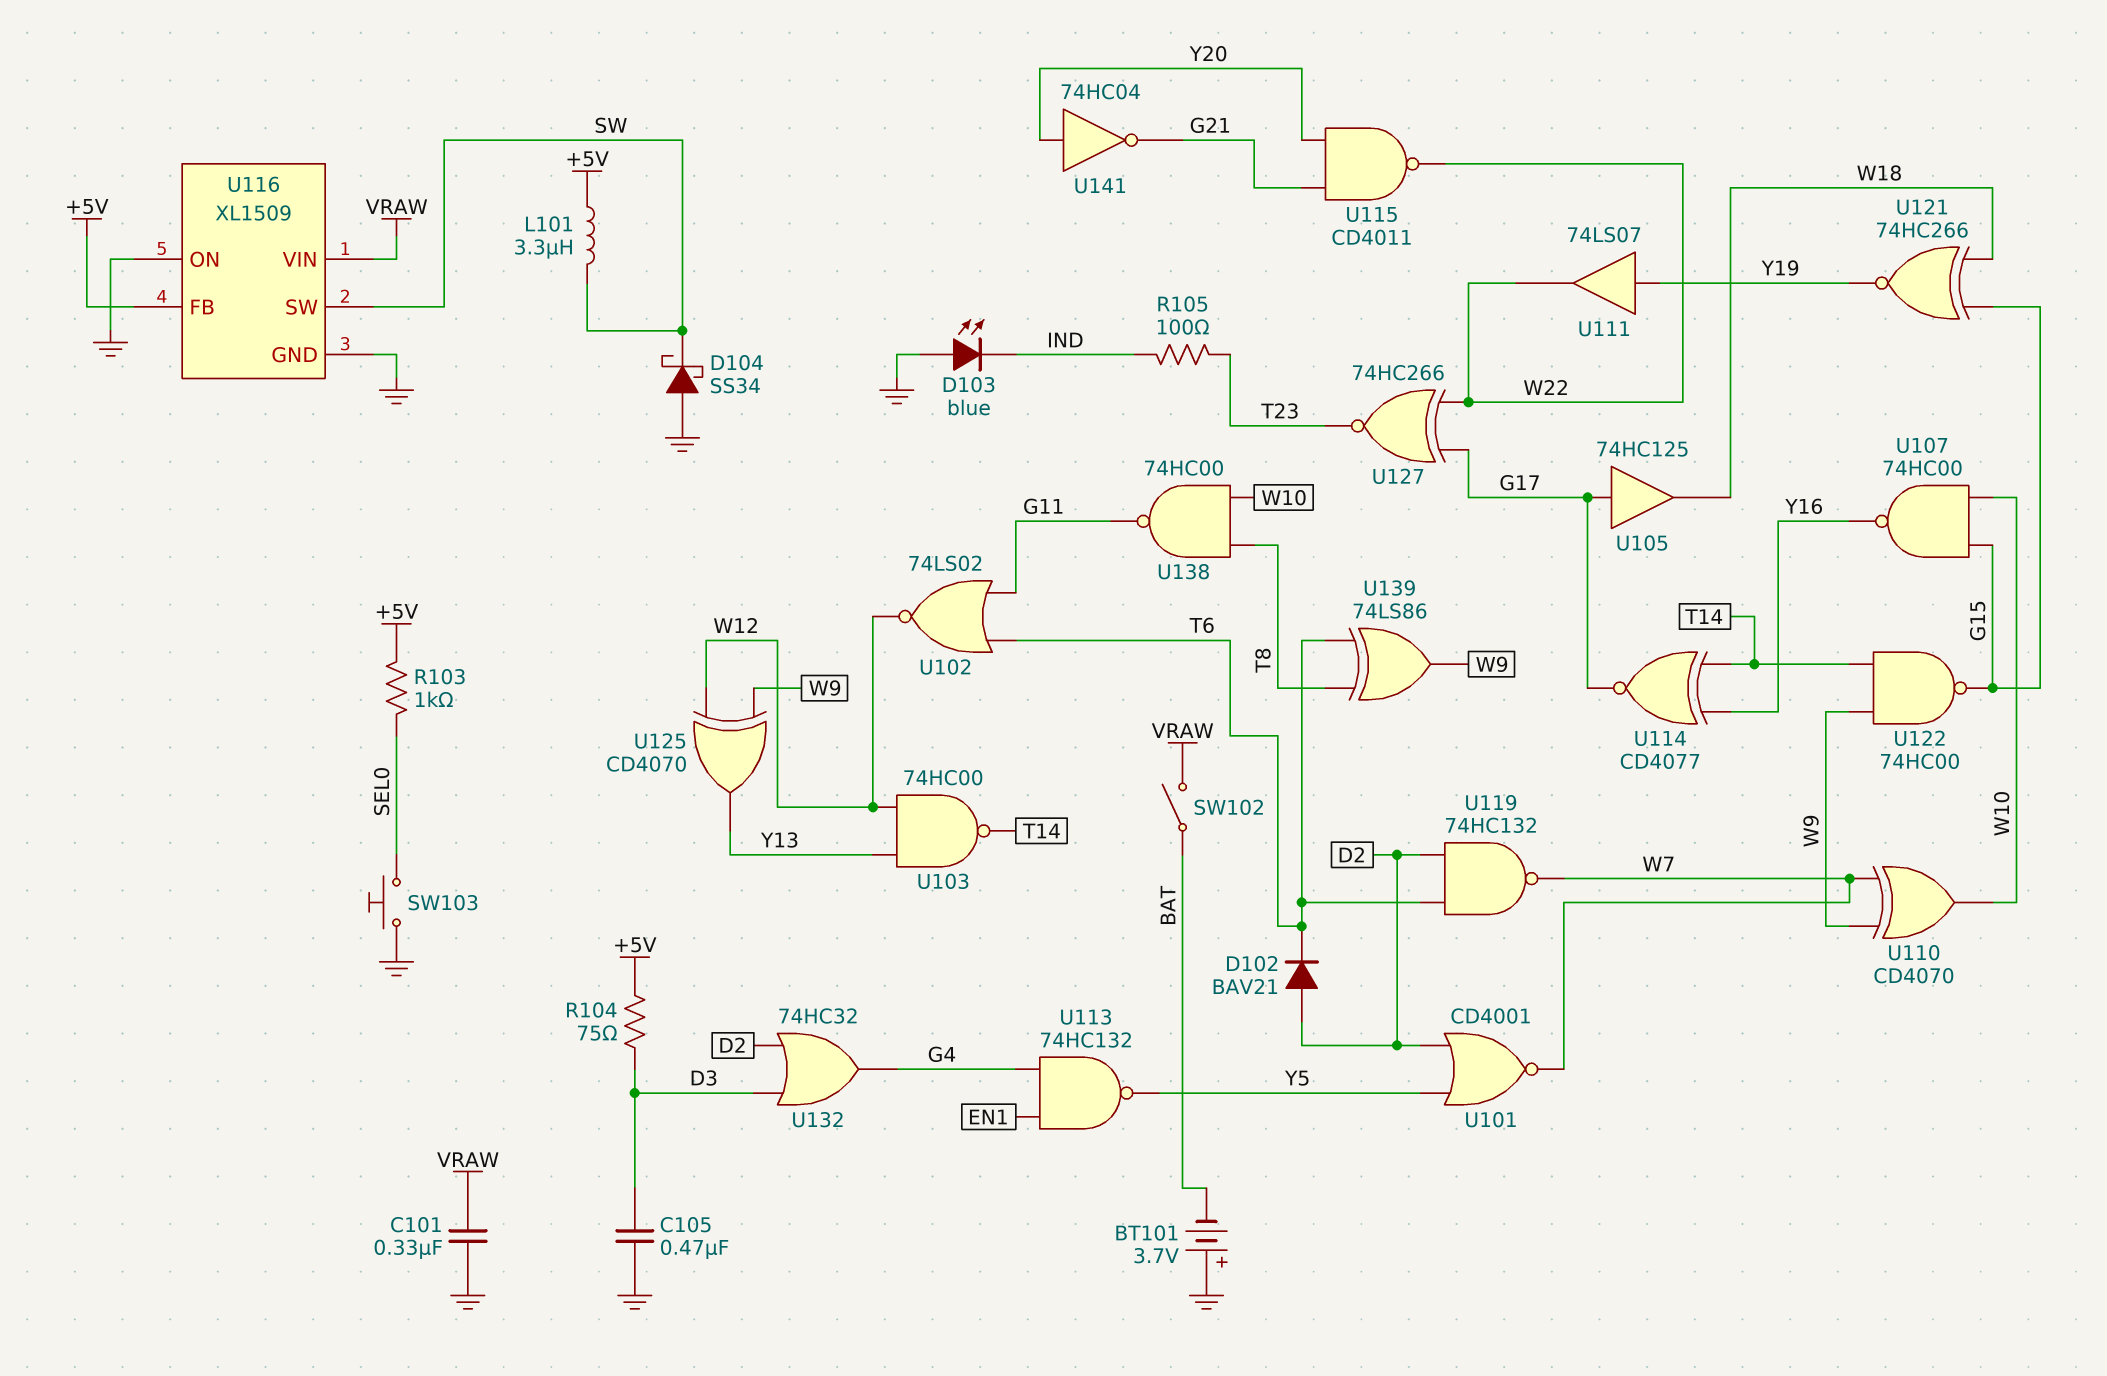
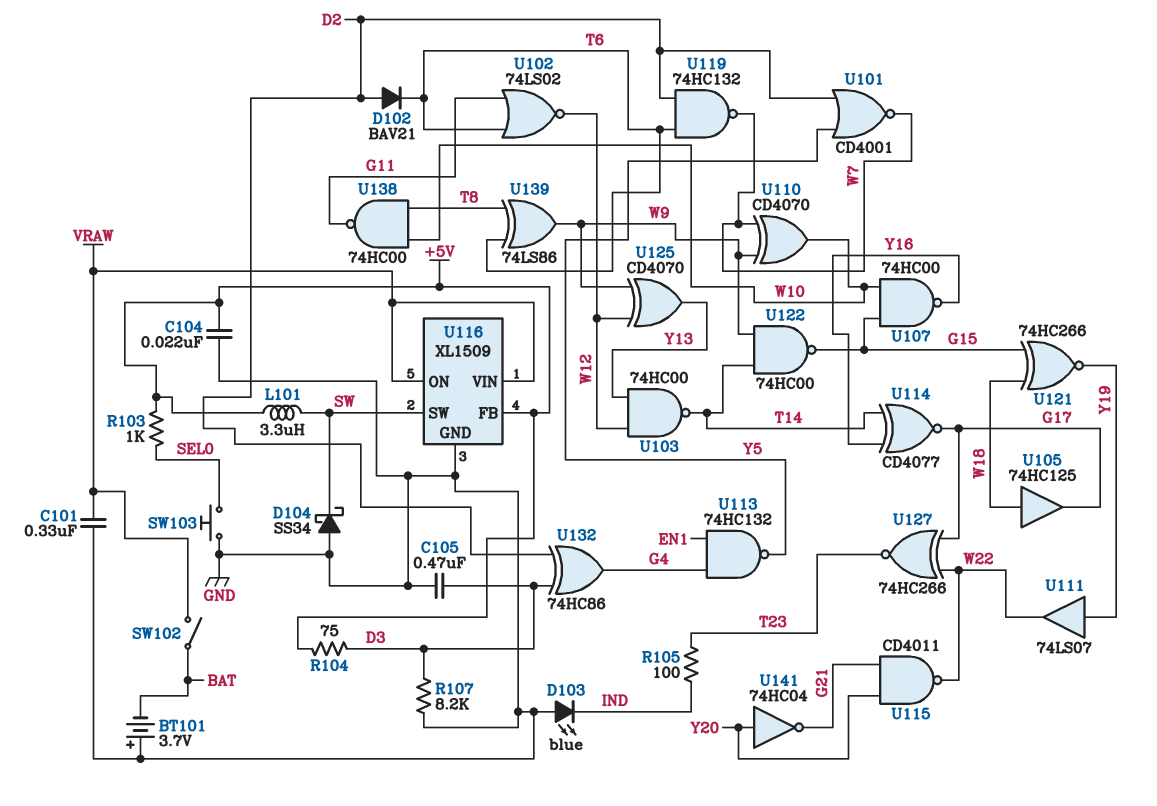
C104: none -> 22nF (+5V, GND)
R107: none -> 8.2k (D3, GND)
U105: buffer 74HC125 (in G17, out W18) -> buffer 74HC125 (in W18, out G17)
U116 pin ON: GND -> VRAW
U132: OR 74HC32 (in D2, in D3, out G4) -> XOR 74HC86 (in D2, in D3, out G4)

